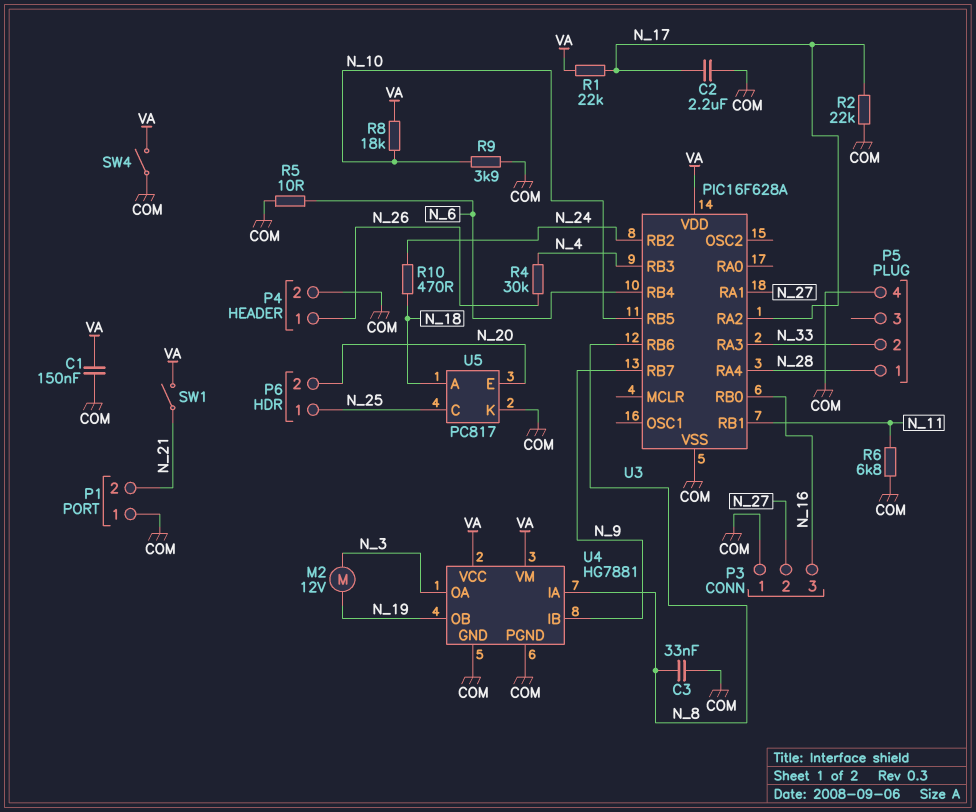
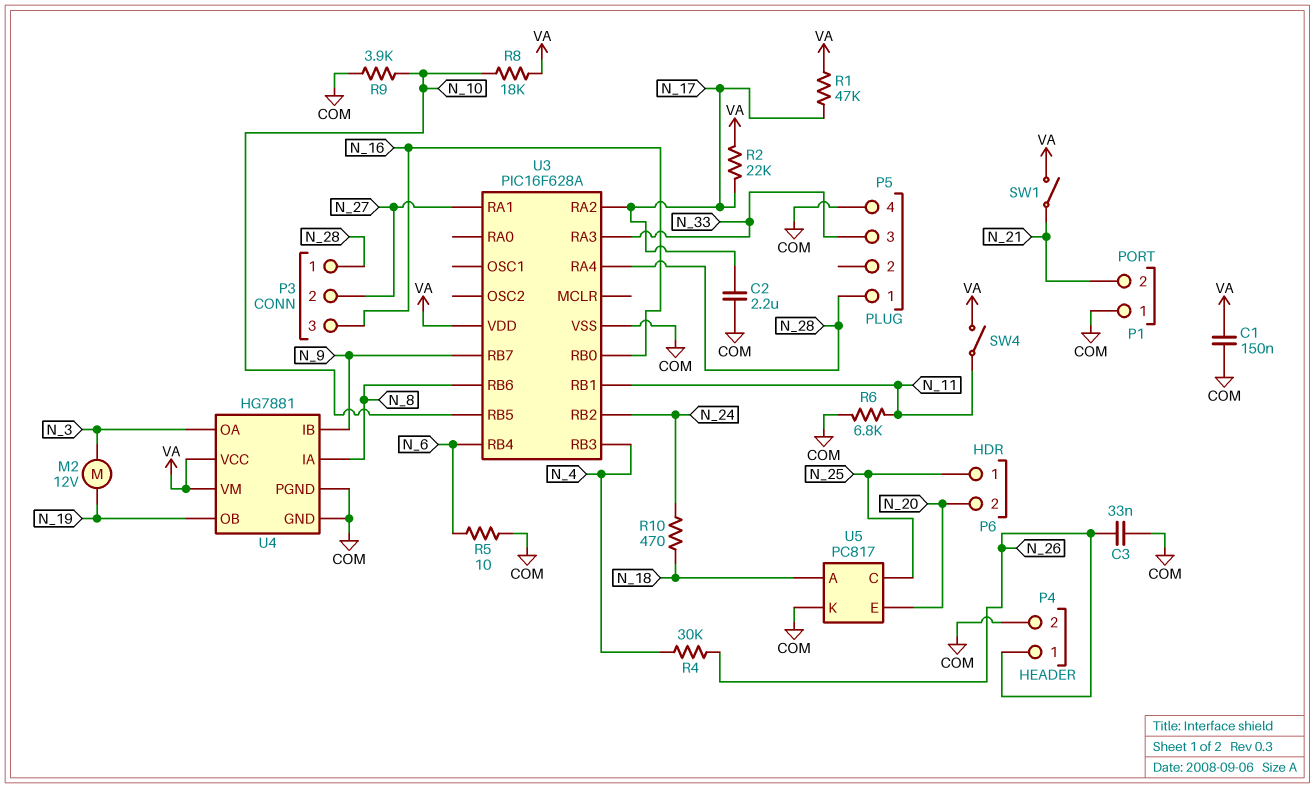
C3: 33nF (COM, N_8) -> 33nF (COM, N_26)
P3 pin 1: COM -> N_28
P5 pin 2: N_33 -> none
P5 pin 3: none -> N_33
R1: 22k (N_17, VA) -> 47k (N_17, VA)
R2: 22k (COM, N_17) -> 22k (N_17, VA)
SW4: switch (COM, VA) -> switch (N_11, VA)

